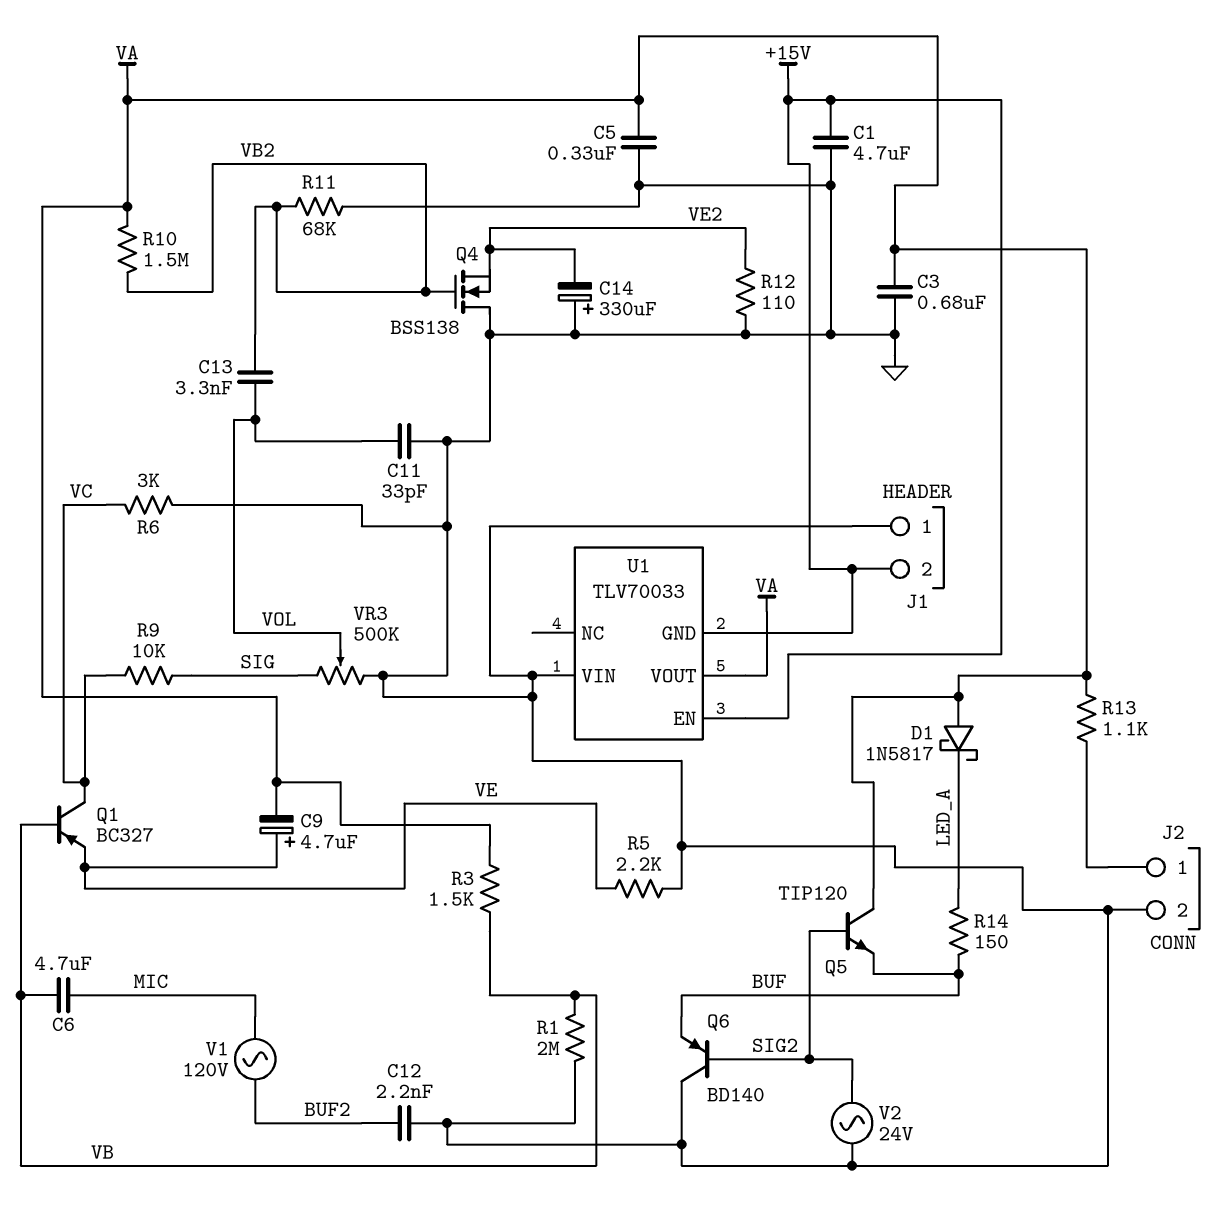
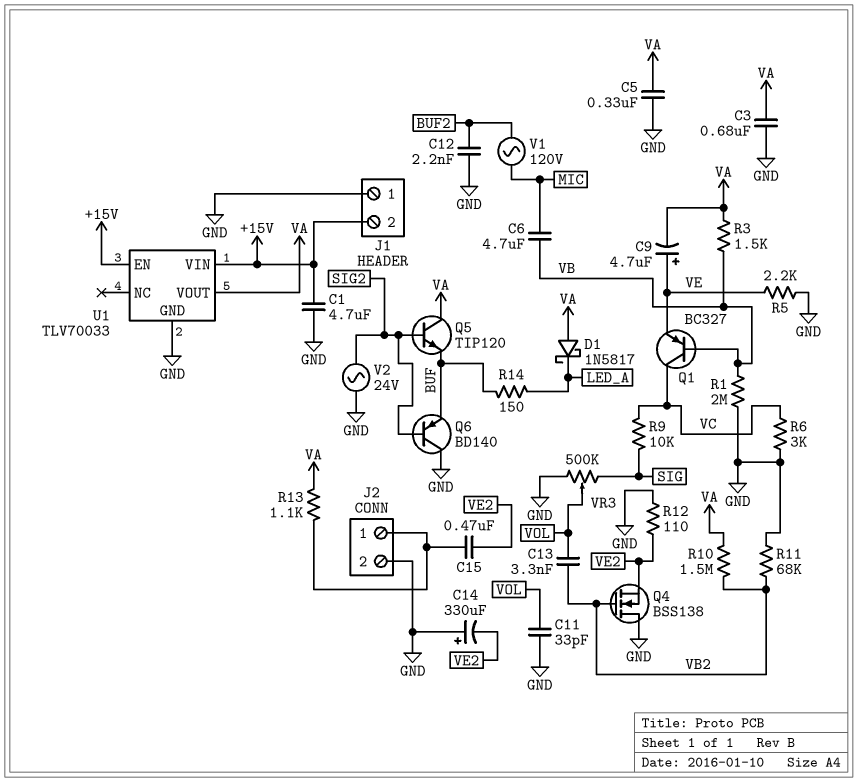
C15: none -> 470nF (J2/1, VE2)
U1 pin GND: +15V -> GND
U1 pin VIN: GND -> +15V

